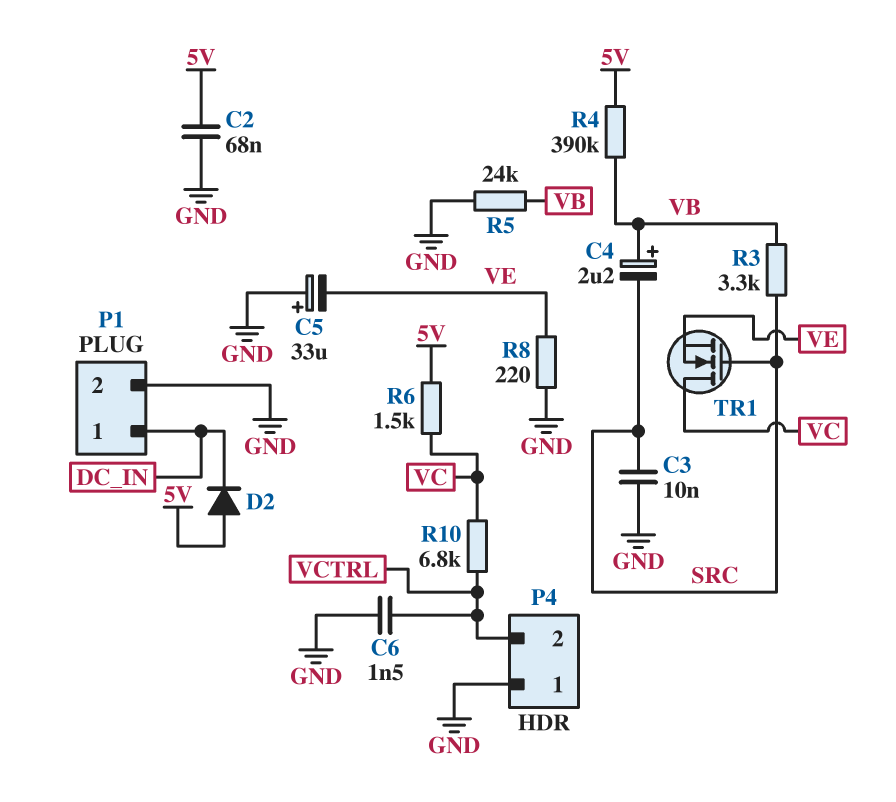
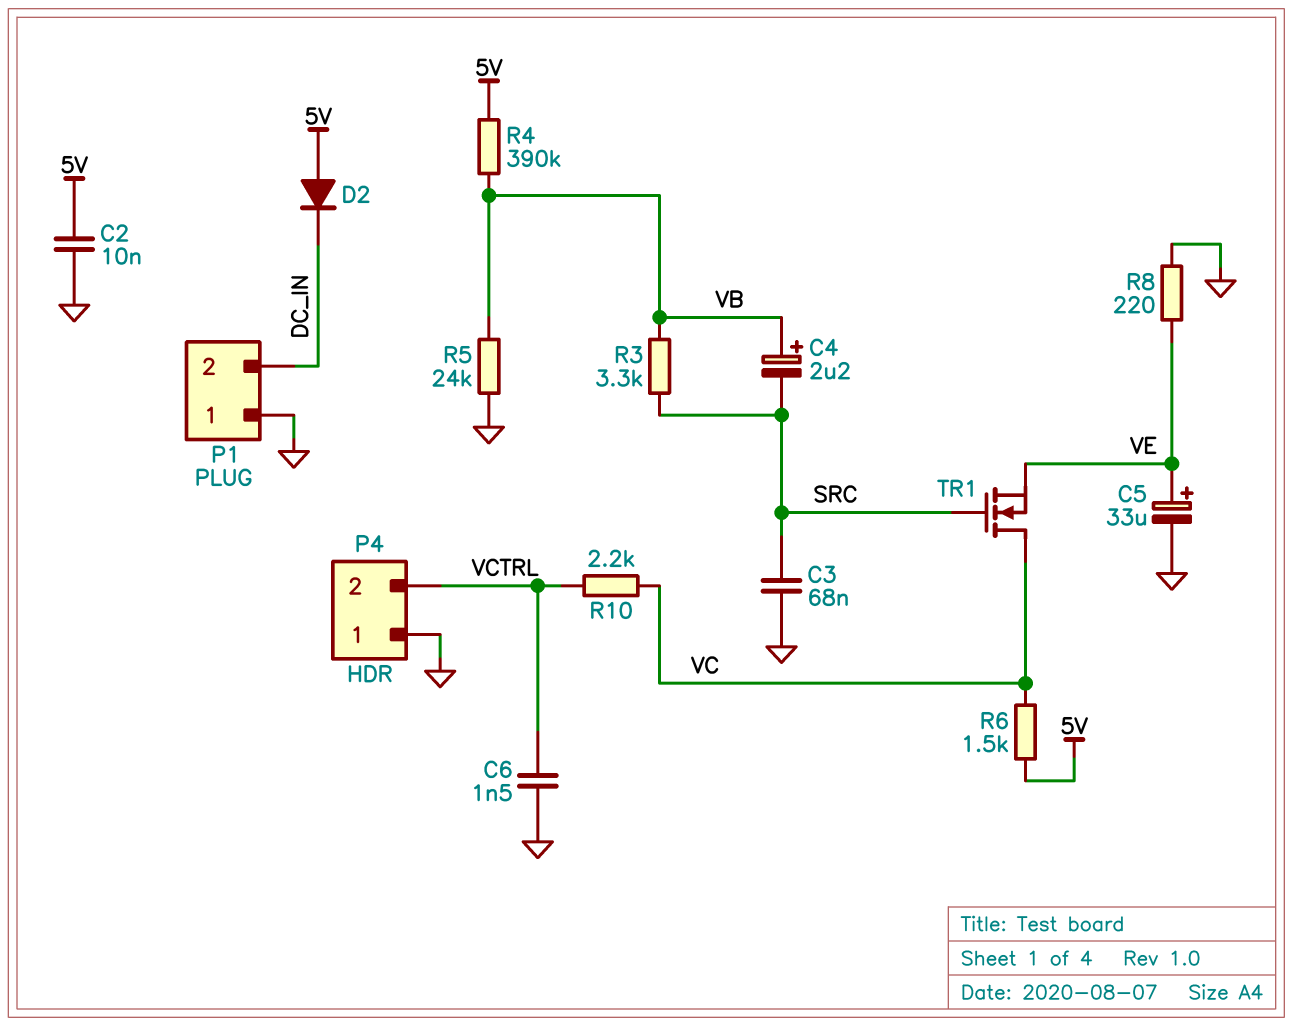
C2: 68nF (5V, GND) -> 10nF (5V, GND)
C3: 10nF (GND, SRC) -> 68nF (GND, SRC)
C5: 33uF (plus GND, minus VE) -> 33uF (plus VE, minus GND)
P1 pin 1: DC_IN -> GND
P1 pin 2: GND -> DC_IN
R10: 6.8k (VC, VCTRL) -> 2.2k (VC, VCTRL)

